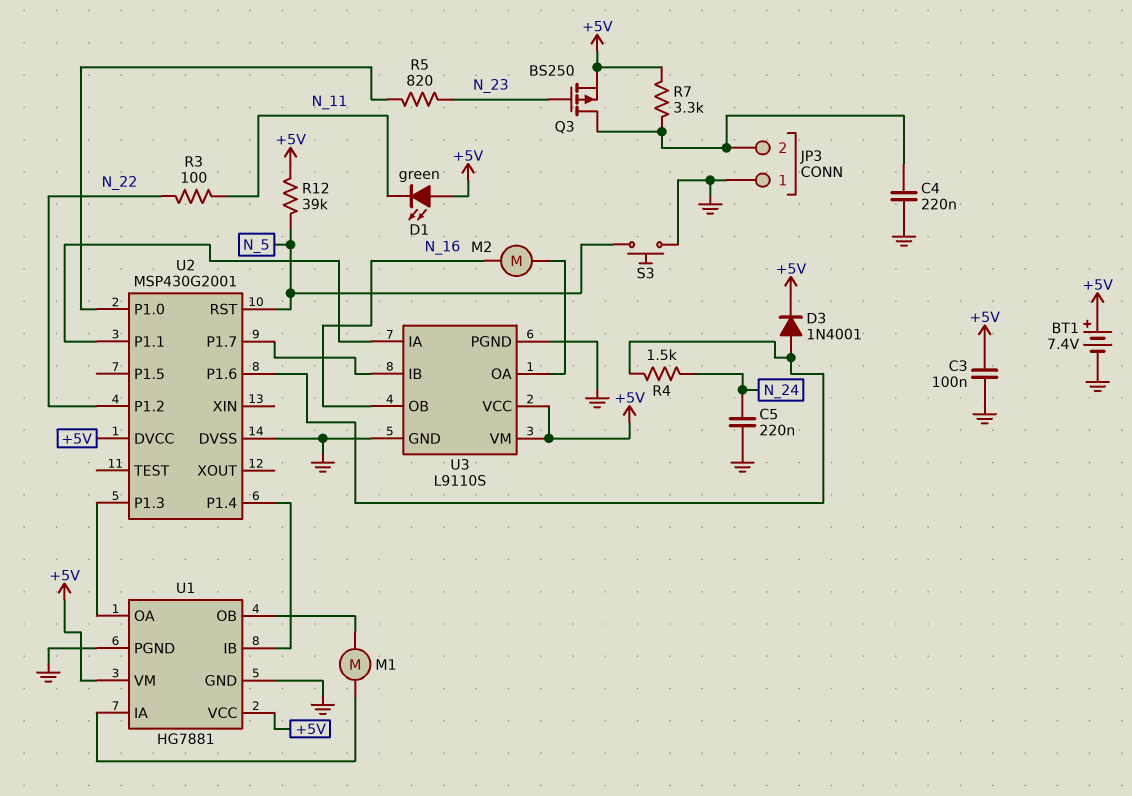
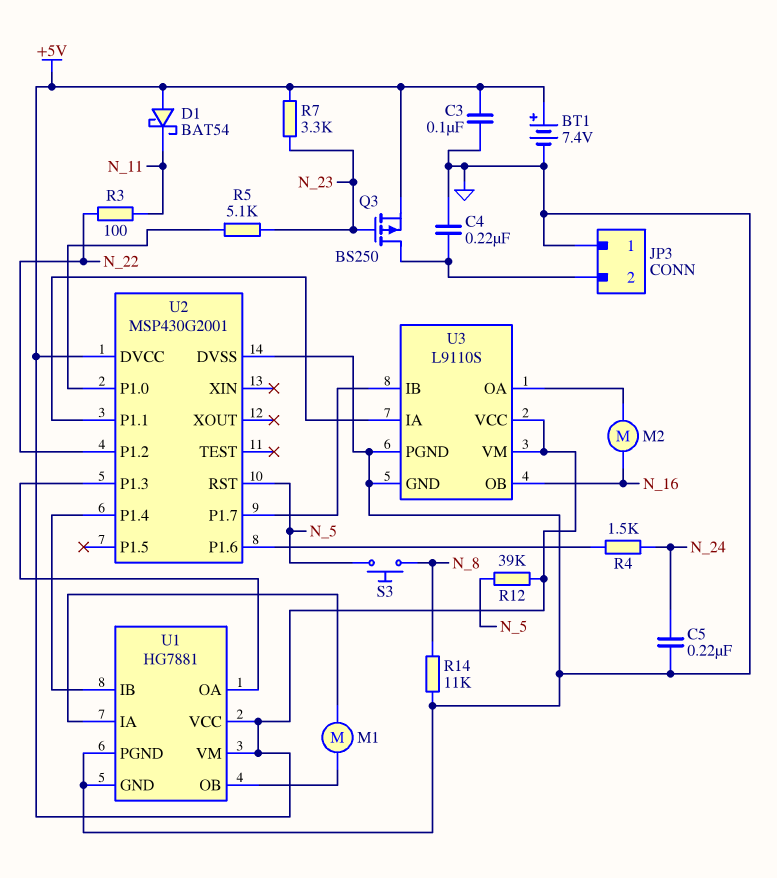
D1: LED green (A +5V, K N_11) -> schottky BAT54 (A +5V, K N_11)
D3: diode 1N4001 (A U2/P1.6, K +5V) -> none
R5: 820 (N_23, U2/P1.0) -> 5.1k (N_23, U2/P1.0)
R7: 3.3k (+5V, JP3/2) -> 3.3k (+5V, N_23)
R14: none -> 11k (GND, N_8)
S3: button (GND, N_5) -> button (N_5, N_8)

